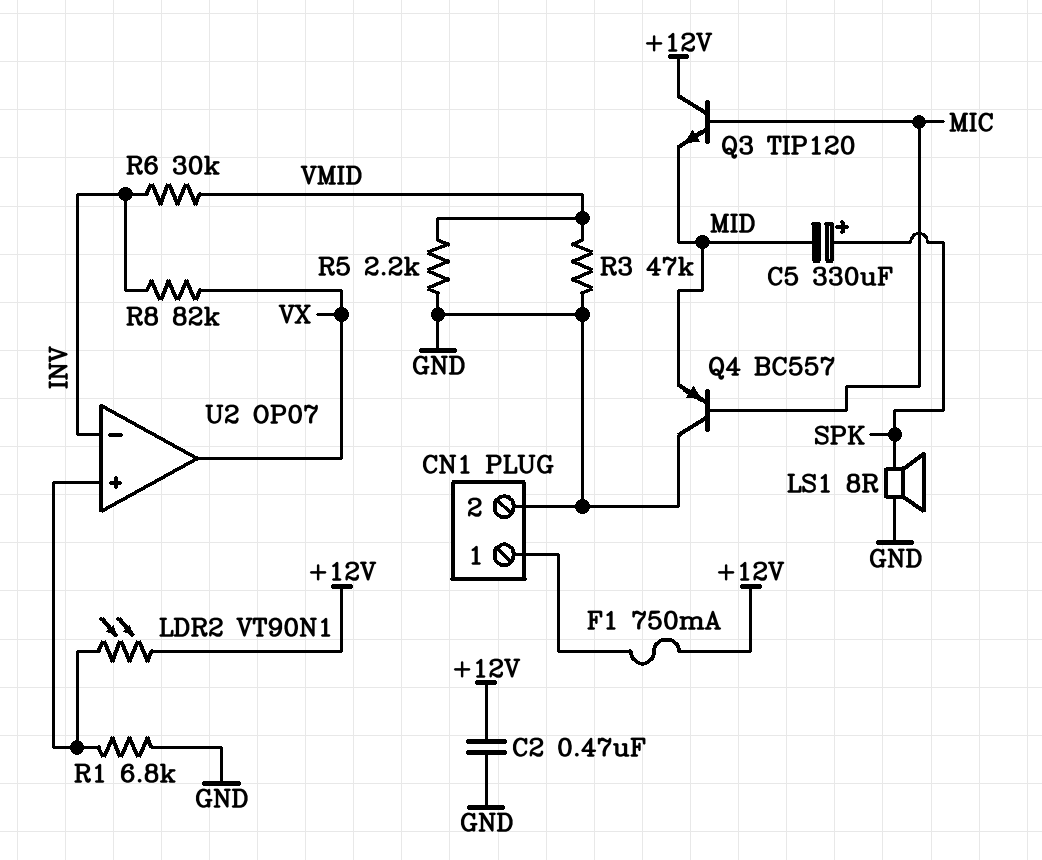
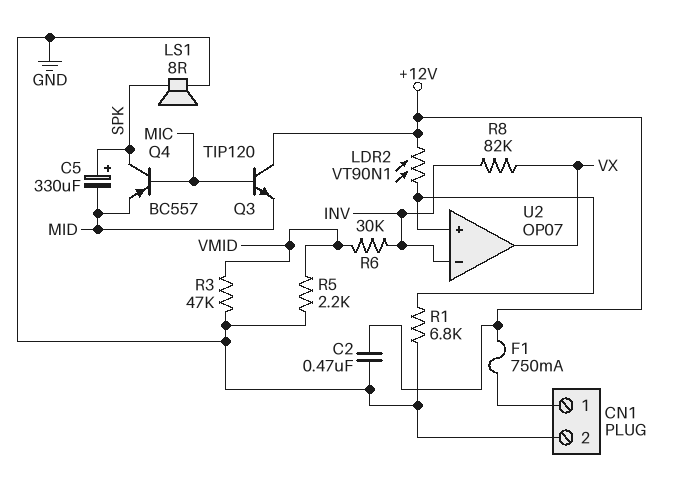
Q4: PNP BC557 (B MIC, C GND, E MID) -> PNP BC557 (B MIC, C SPK, E MID)

